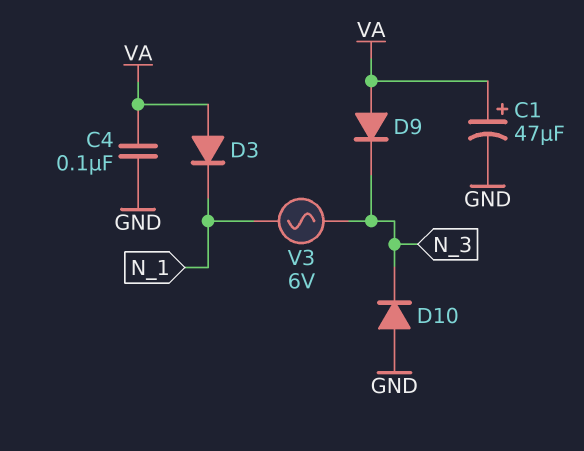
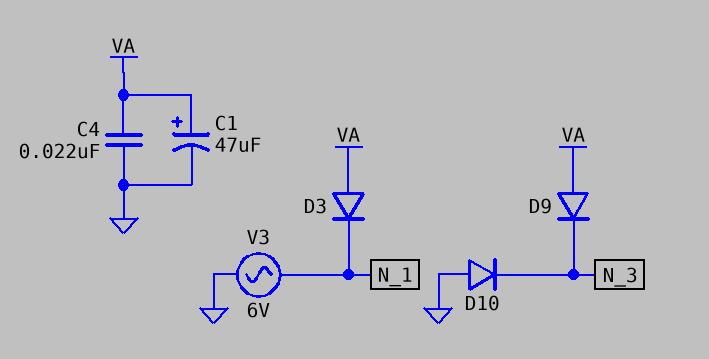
C4: 100nF (GND, VA) -> 22nF (GND, VA)
V3: AC 6V (N_1, N_3) -> AC 6V (GND, N_1)

